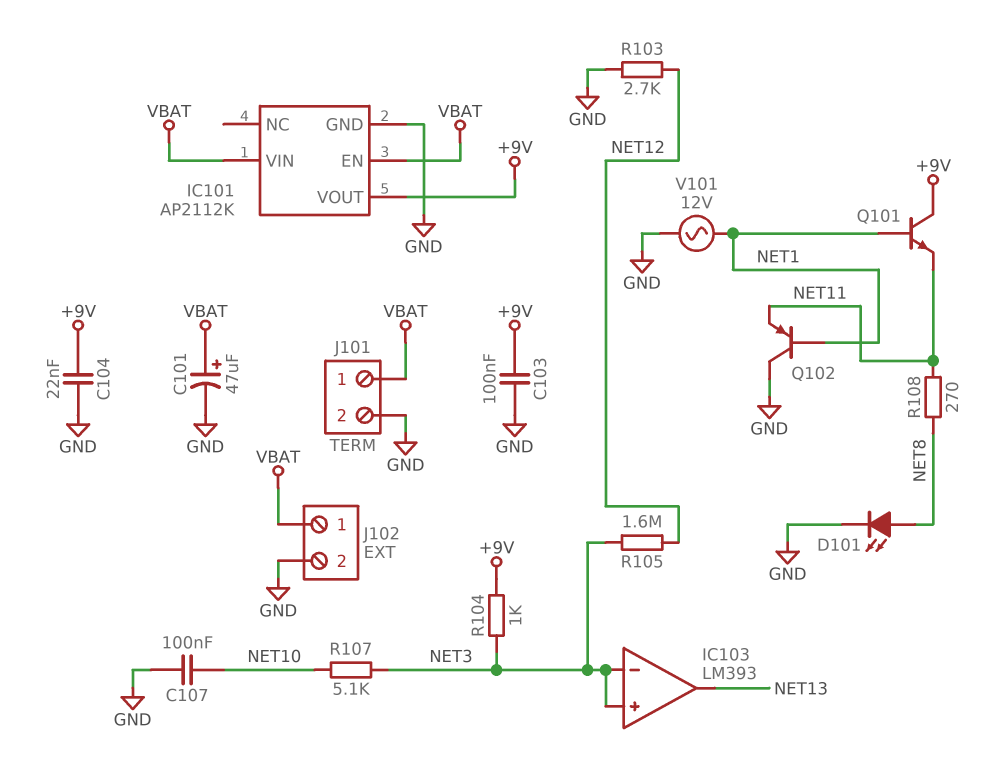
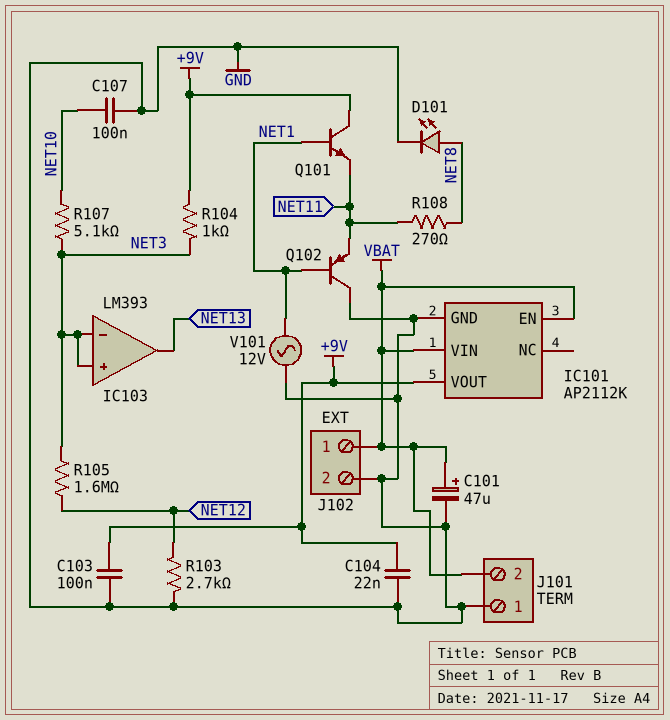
J101 pin 1: VBAT -> GND
J101 pin 2: GND -> VBAT

